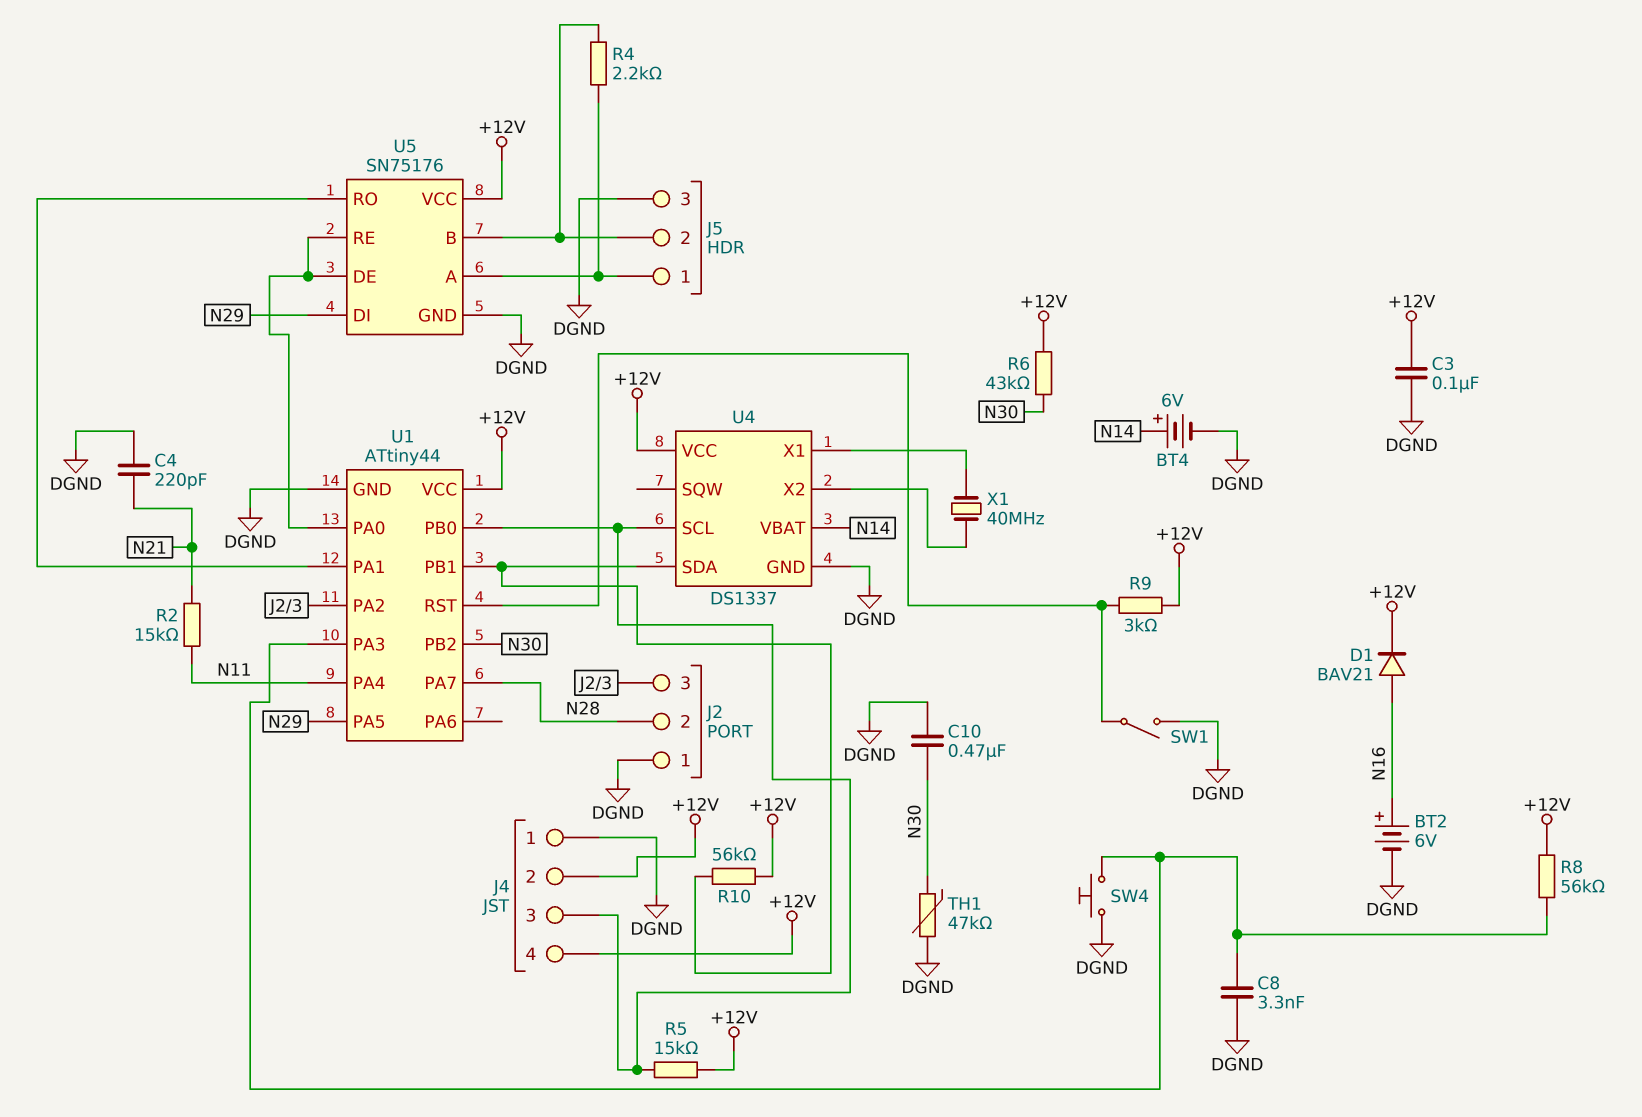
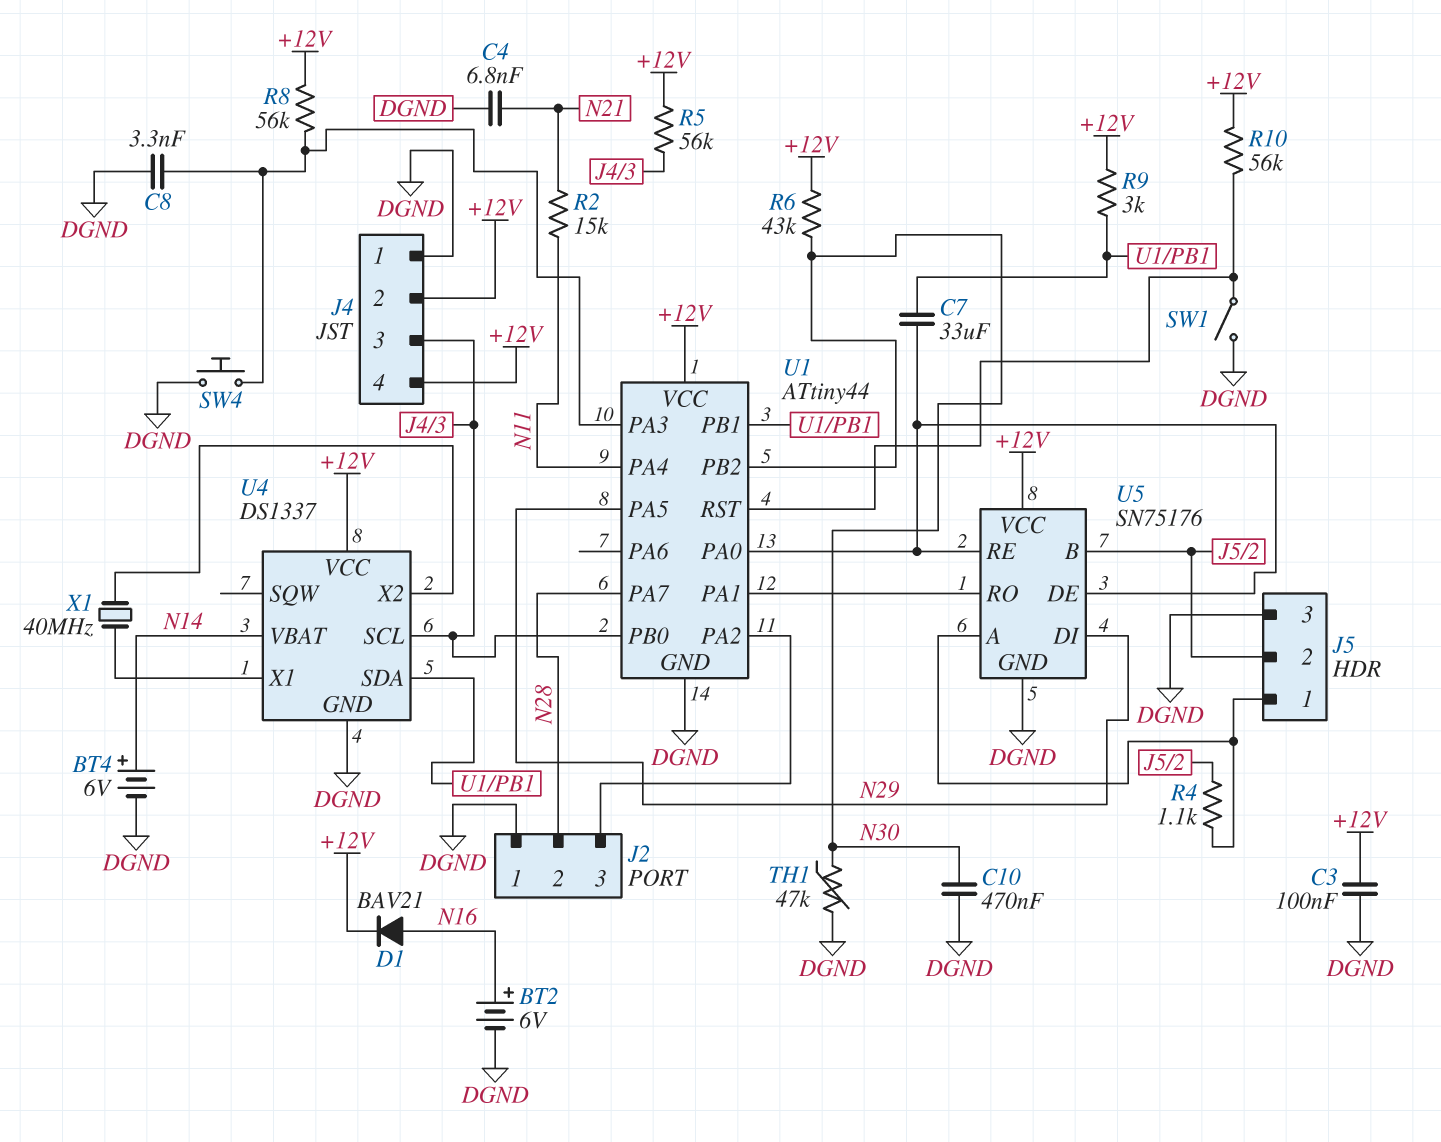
C4: 220pF (DGND, N21) -> 6.8nF (DGND, N21)
C7: none -> 33uF (U1/PA0, U1/PB1)
R4: 2.2k (J5/1, J5/2) -> 1.1k (J5/1, J5/2)
R5: 15k (+12V, J4/3) -> 56k (+12V, J4/3)
R9: 3k (+12V, U1/RST) -> 3k (+12V, U1/PB1)
R10: 56k (+12V, U1/PB1) -> 56k (+12V, U1/RST)

